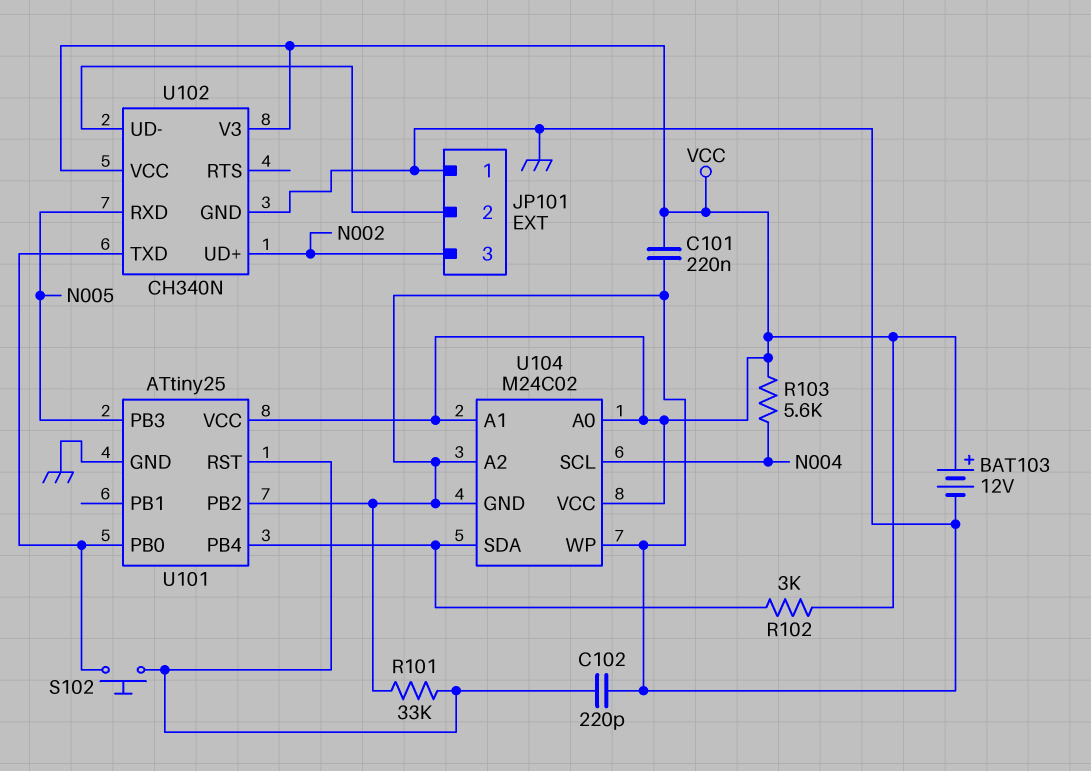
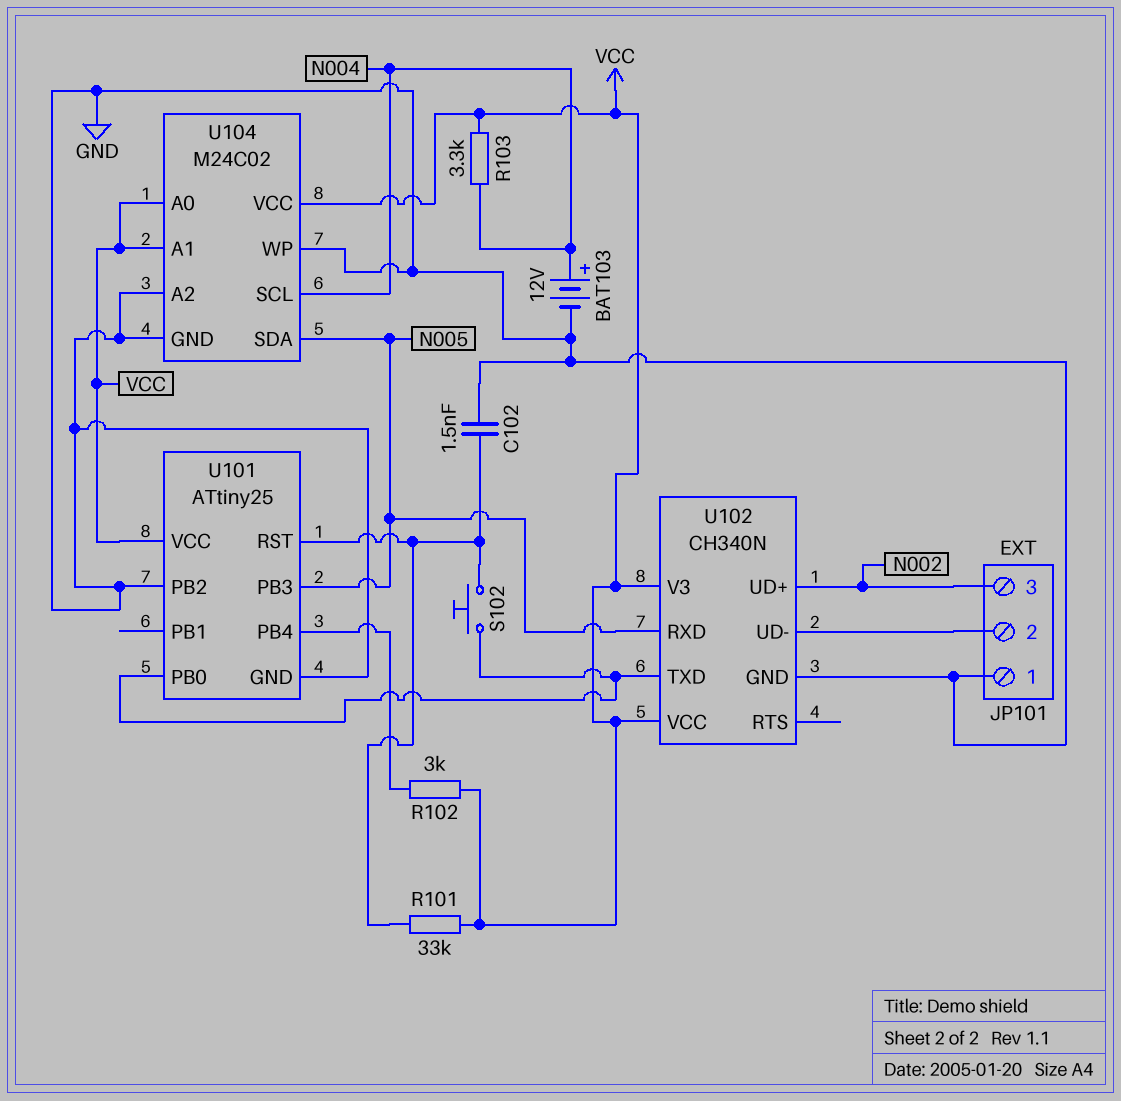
BAT103: 12V (plus VCC, minus GND) -> 12V (plus N004, minus GND)
C101: 220nF (GND, VCC) -> none
C102: 220pF (GND, U101/RST) -> 1.5nF (GND, U101/RST)
R101: 33k (GND, U101/RST) -> 33k (U101/RST, VCC)
R103: 5.6k (N004, VCC) -> 3.3k (N004, VCC)
U104 pin SDA: U101/PB4 -> N005

